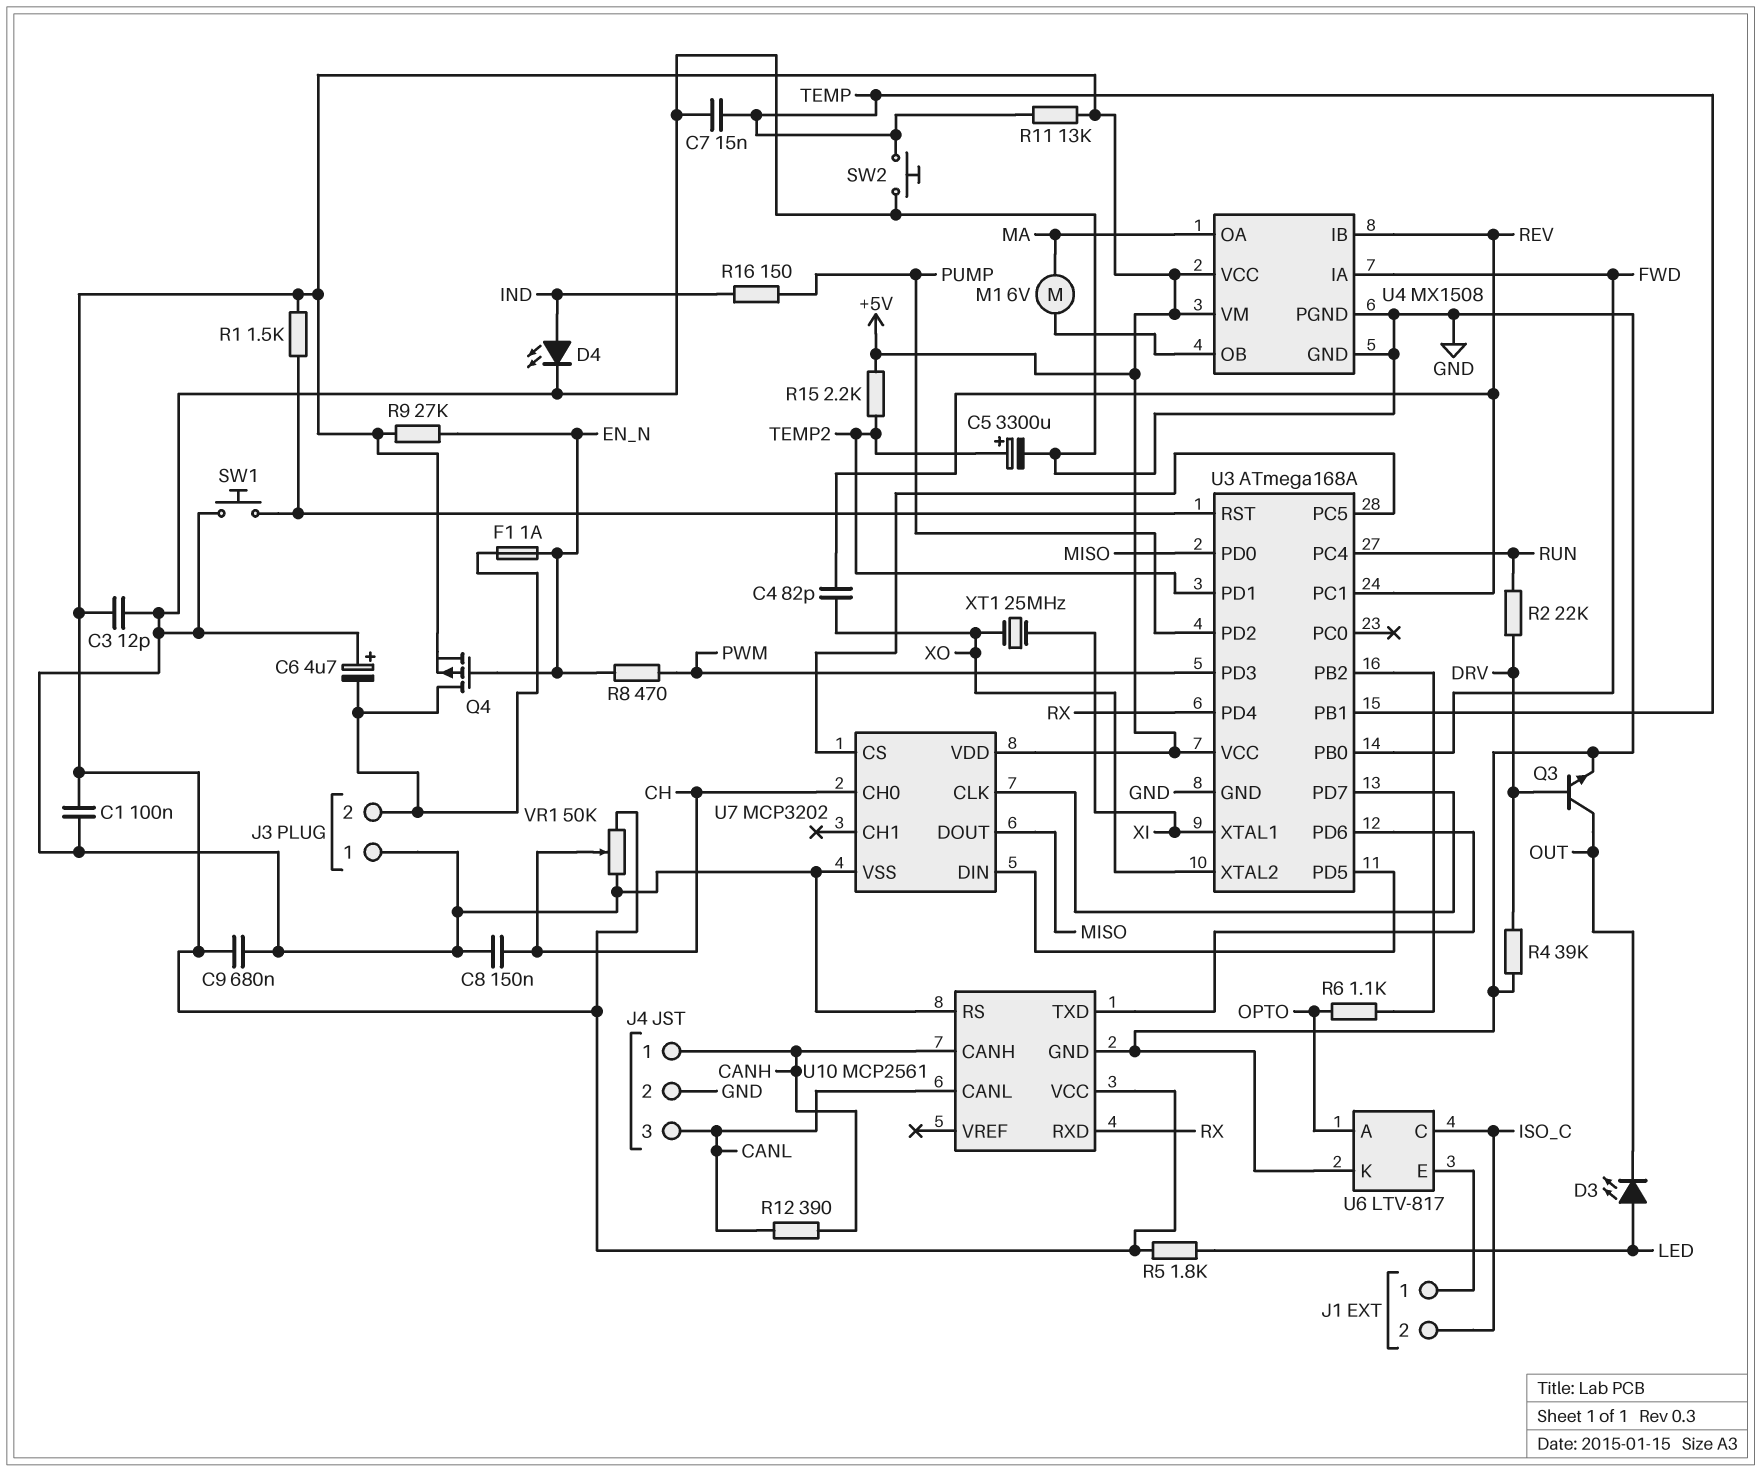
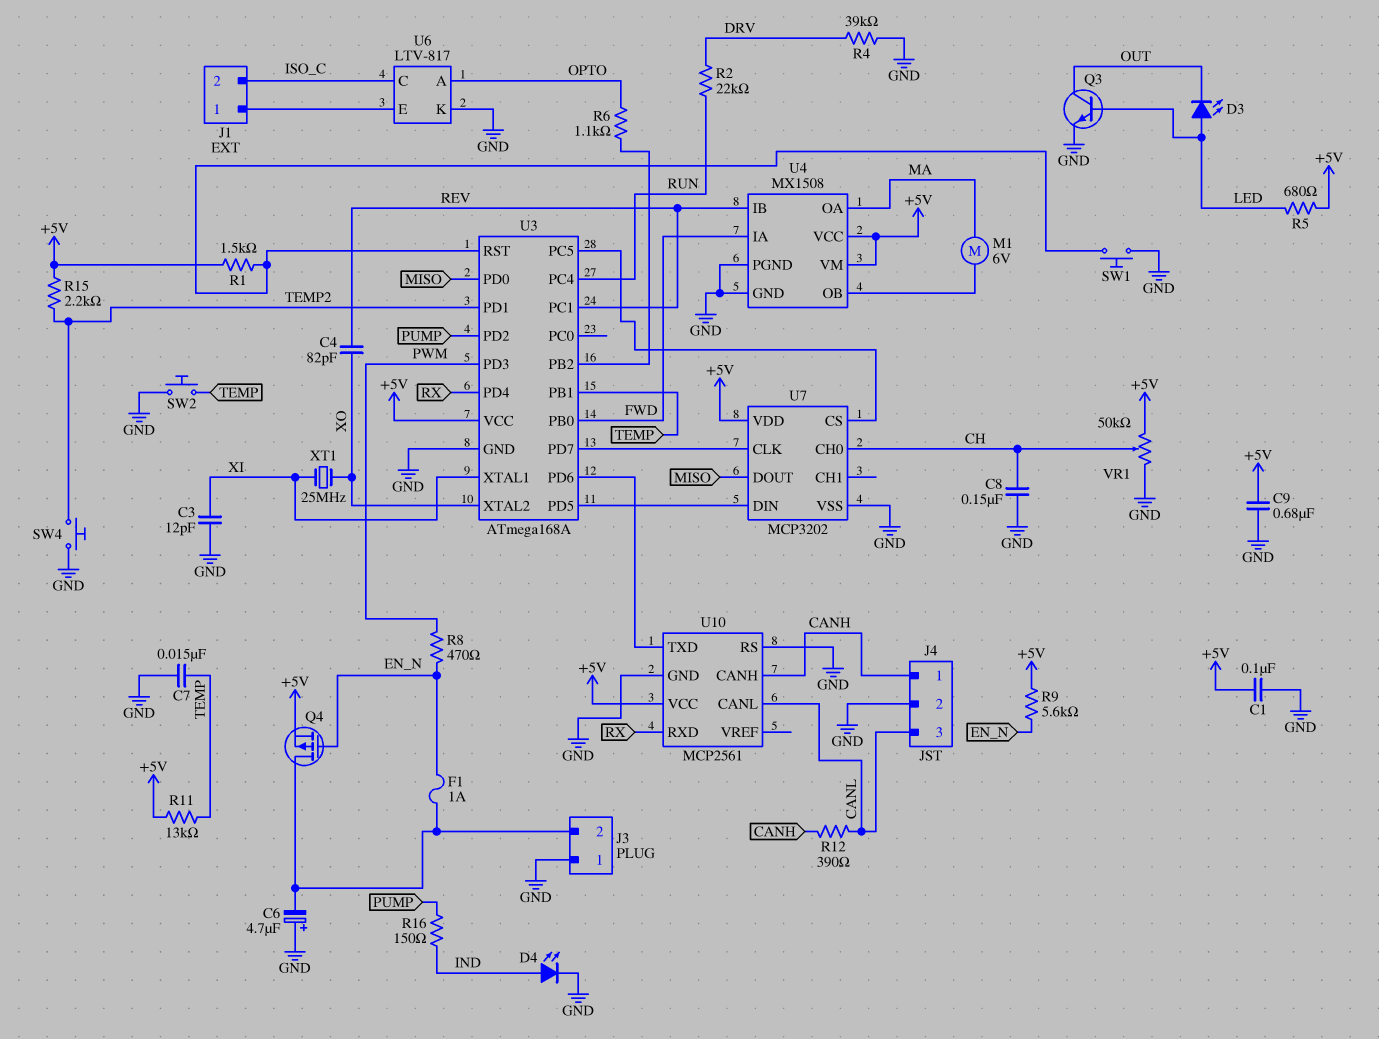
C3: 12pF (+5V, GND) -> 12pF (GND, XI)
C5: 3300uF (plus TEMP2, minus GND) -> none
Q3: NPN (B DRV, C OUT, E GND) -> NPN (B LED, C OUT, E GND)
R5: 1.8k (+5V, LED) -> 680 (+5V, LED)
R9: 27k (+5V, EN_N) -> 5.6k (+5V, EN_N)
SW4: none -> button (GND, TEMP2)

